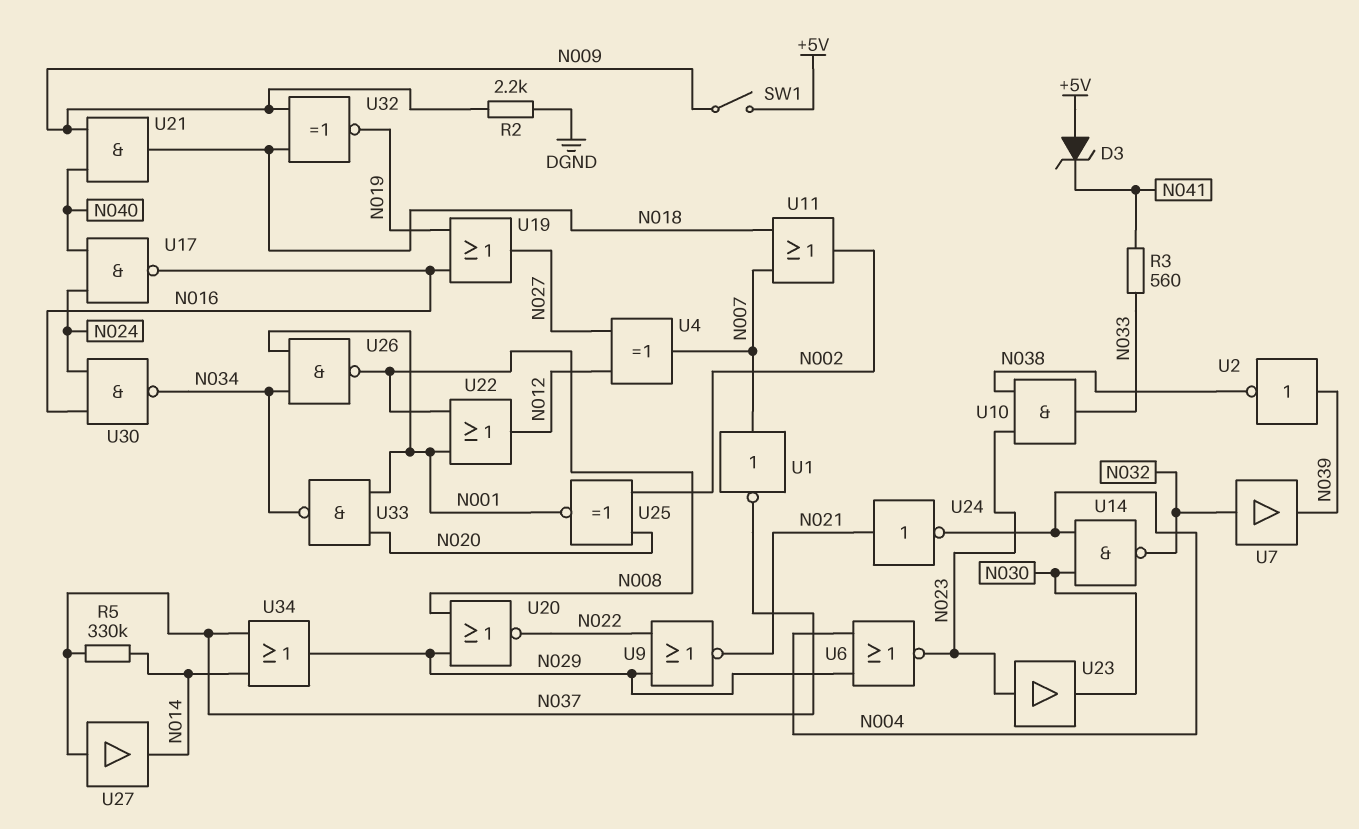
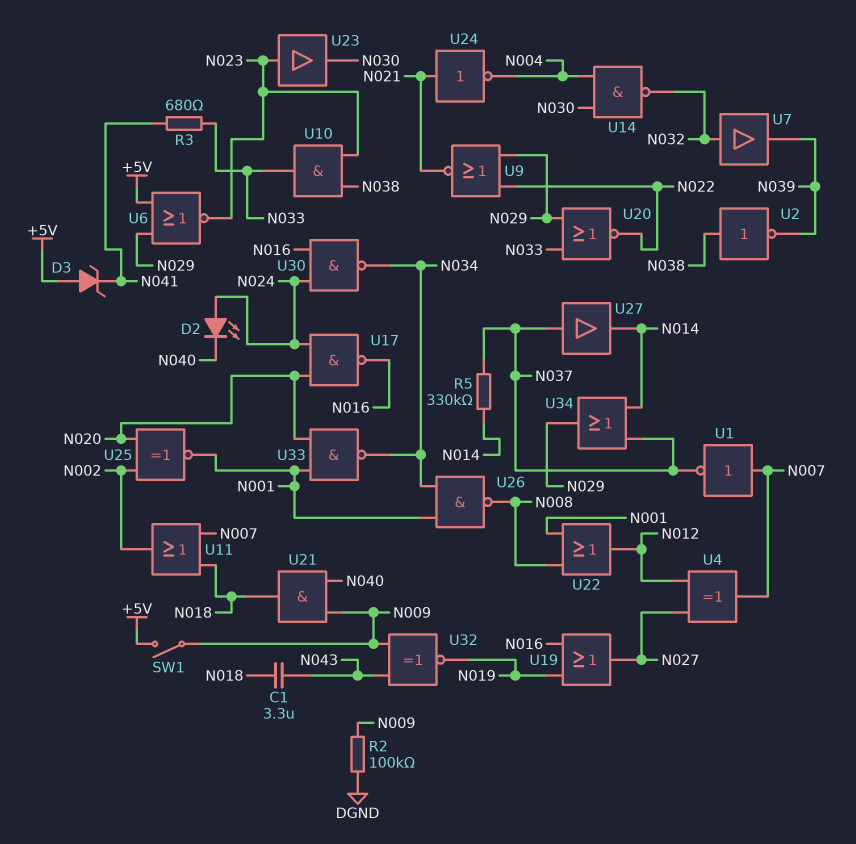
C1: none -> 3.3uF (N018, N043)
D2: none -> LED (A N024, K N040)
R2: 2.2k (DGND, N009) -> 100k (DGND, N009)
R3: 560 (N033, N041) -> 680 (N033, N041)
U2: NOT (in N039, out N038) -> NOT (in N038, out N039)
U6: NOR (in N004, in N029, out N023) -> NOR (in +5V, in N029, out N023)
U17: NAND (in N024, in N040, out N016) -> NAND (in N020, in N024, out N016)
U20: NOR (in N008, in N029, out N022) -> NOR (in N029, in N033, out N022)
U32: XNOR (in N009, in N018, out N019) -> XNOR (in N009, in N043, out N019)

